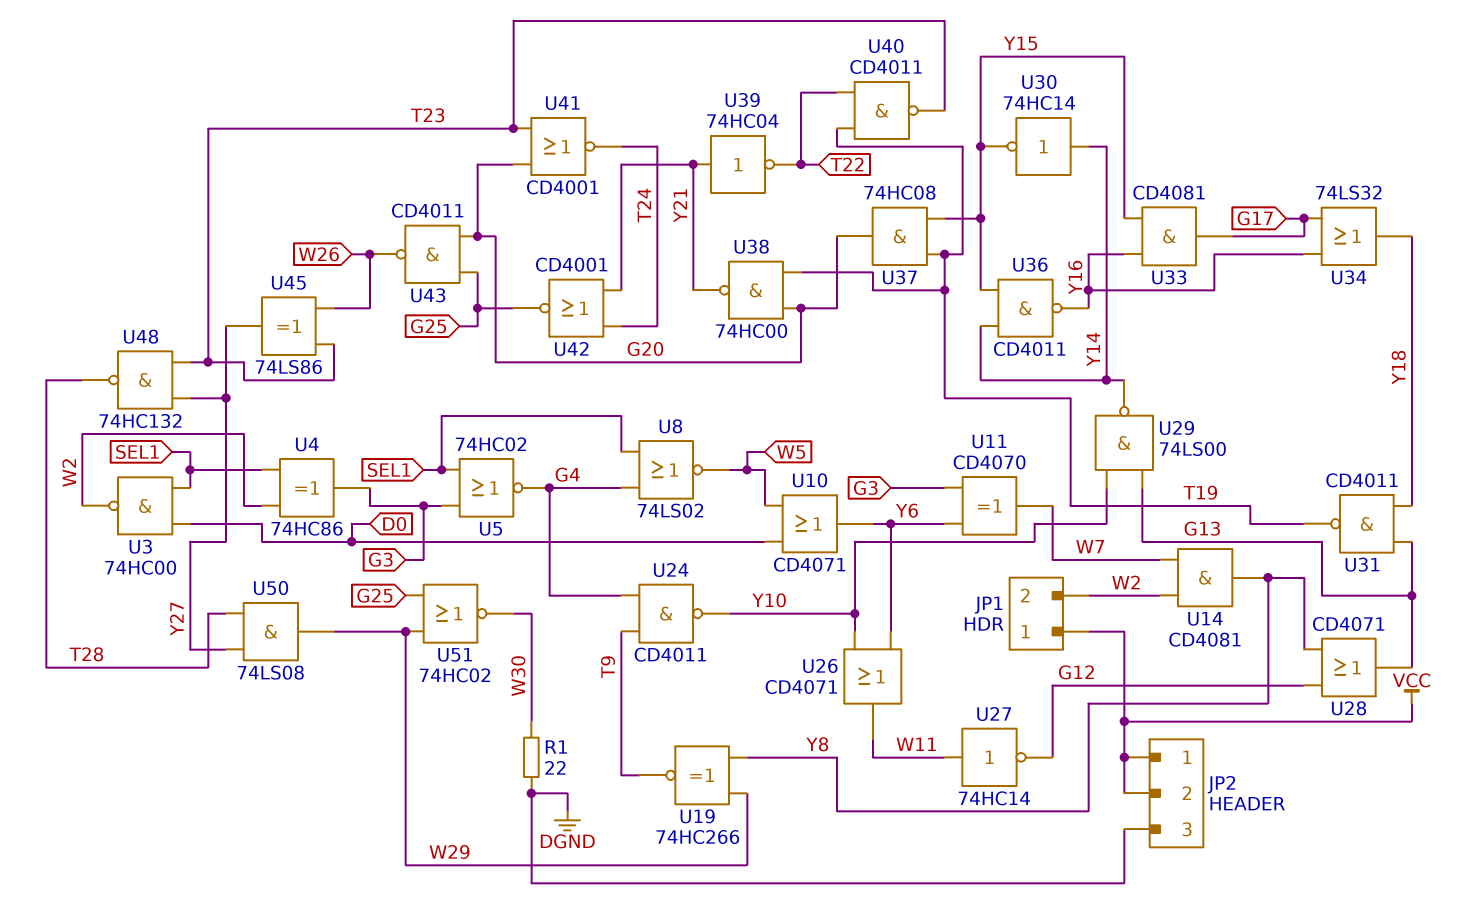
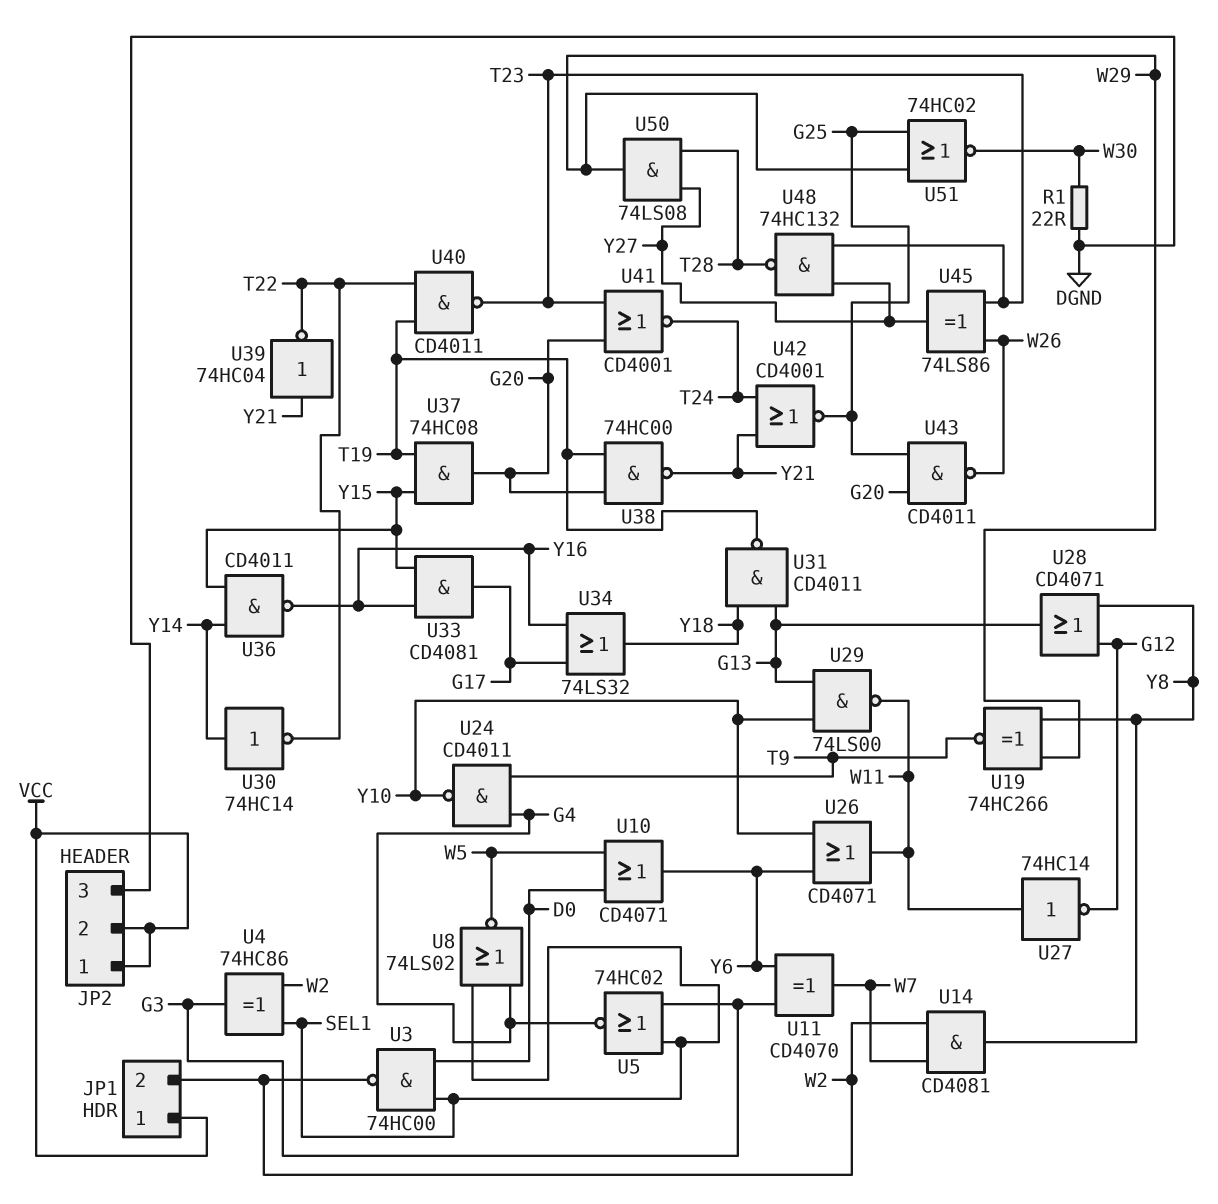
U29: NAND 74LS00 (in G13, in Y10, out Y14) -> NAND 74LS00 (in G13, in Y10, out W11)
U30: NOT 74HC14 (in Y14, out Y15) -> NOT 74HC14 (in Y14, out T22)

